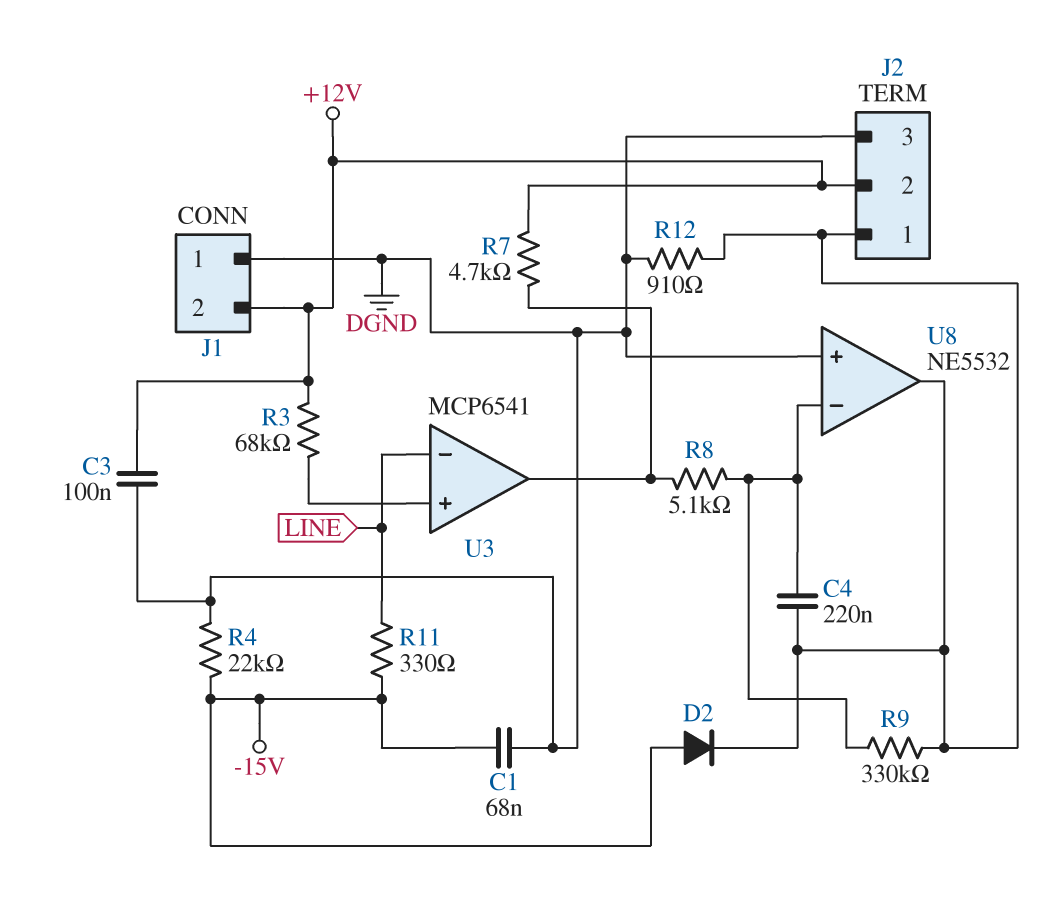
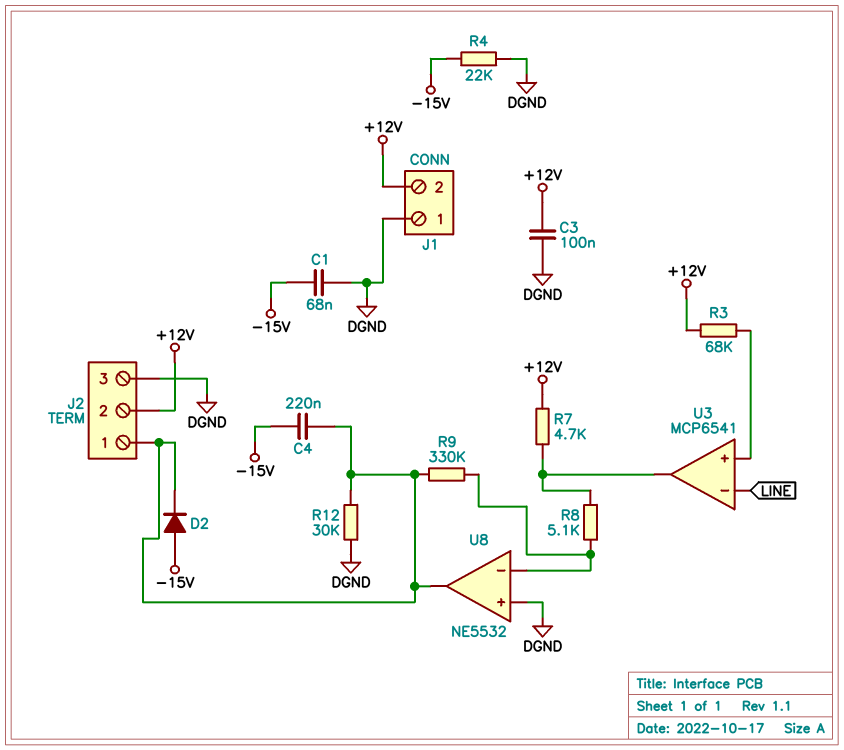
C4: 220nF (J2/1, U8/in-) -> 220nF (-15V, J2/1)
R11: 330 (-15V, LINE) -> none
R12: 910 (DGND, J2/1) -> 30k (DGND, J2/1)

